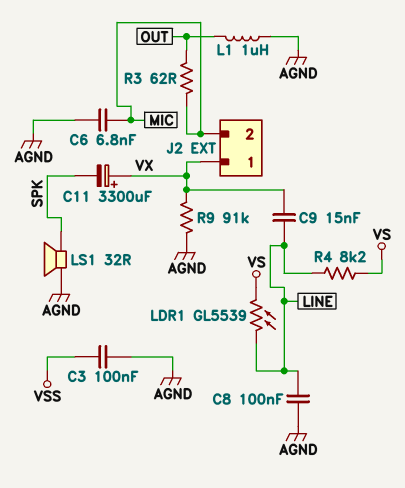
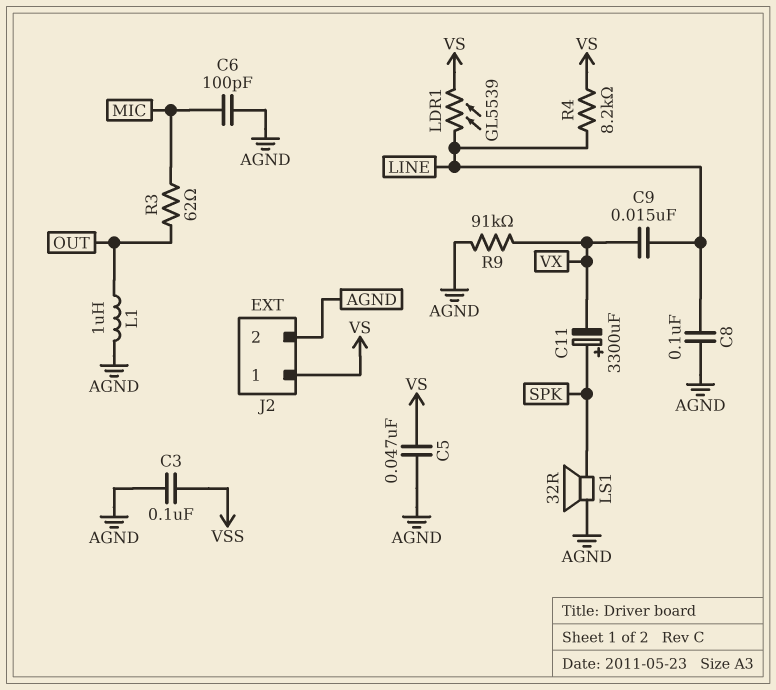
C5: none -> 47nF (AGND, VS)
C6: 6.8nF (AGND, MIC) -> 100pF (AGND, MIC)
C11: 3300uF (plus VX, minus SPK) -> 3300uF (plus SPK, minus VX)
J2 pin 1: VX -> VS
J2 pin 2: MIC -> AGND

